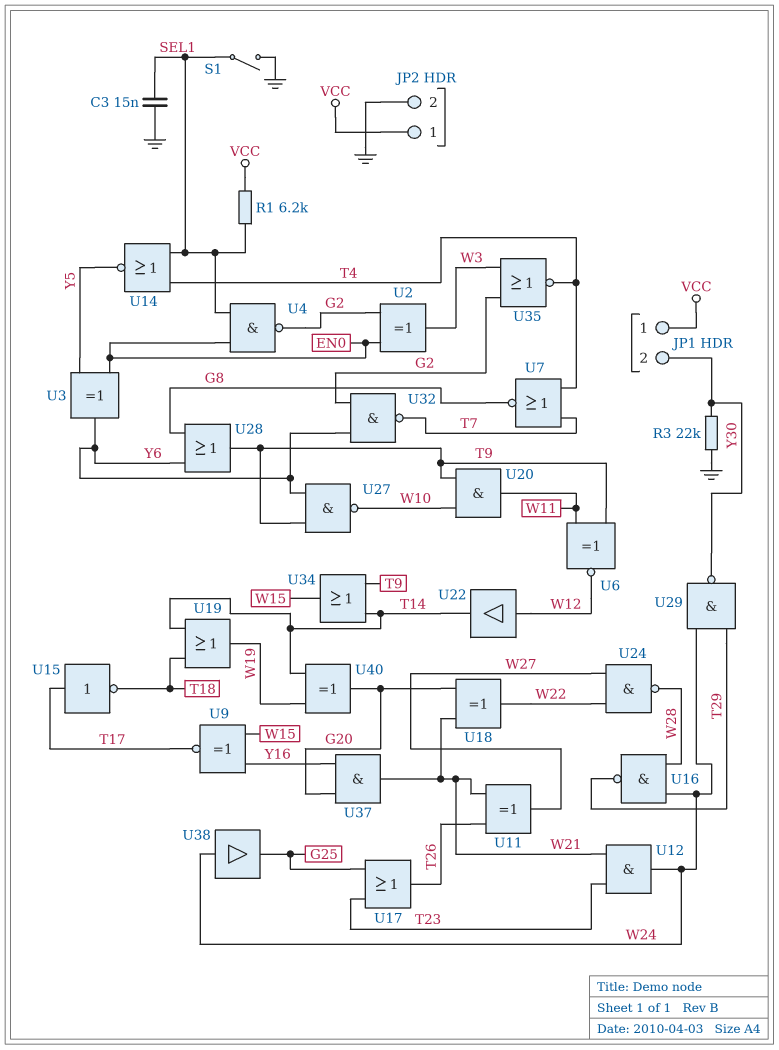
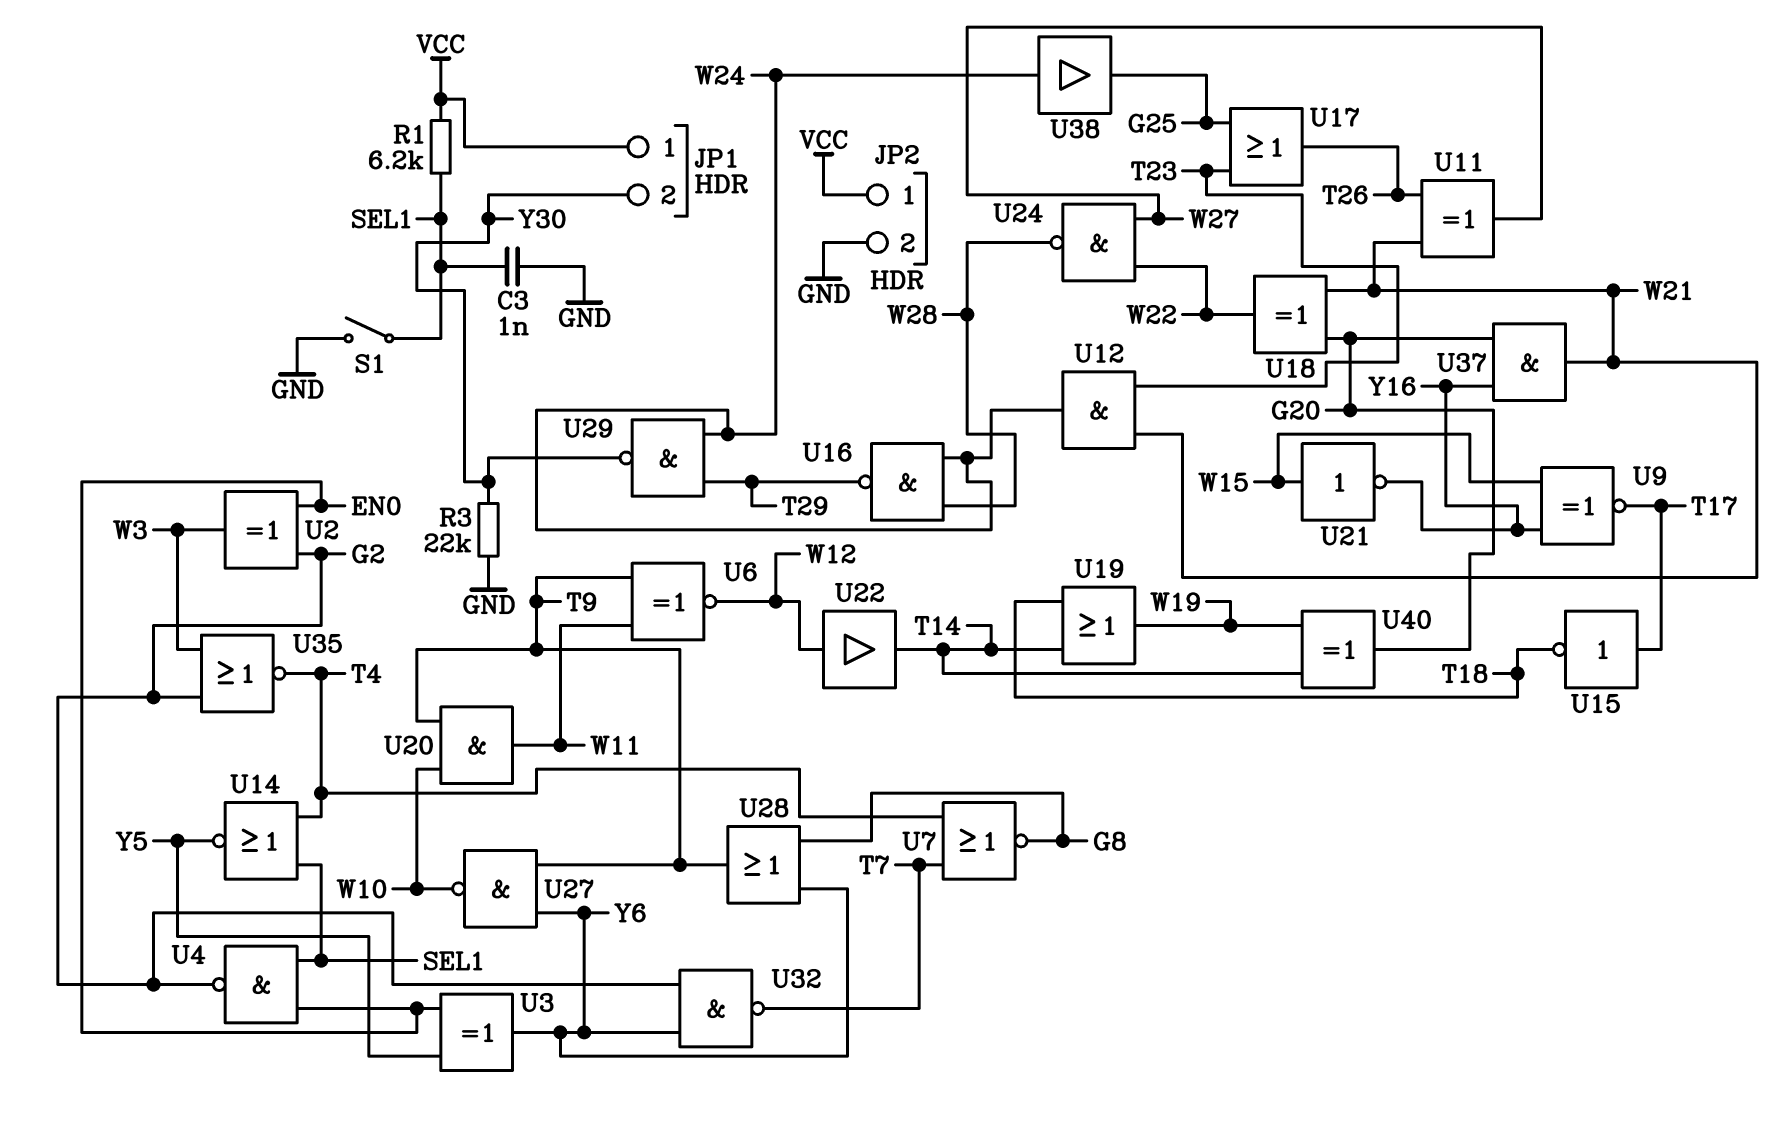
C3: 15nF (GND, SEL1) -> 1nF (GND, SEL1)
U21: none -> NOT (in W15, out Y16)
U34: OR (in T9, in T14, out W15) -> none

